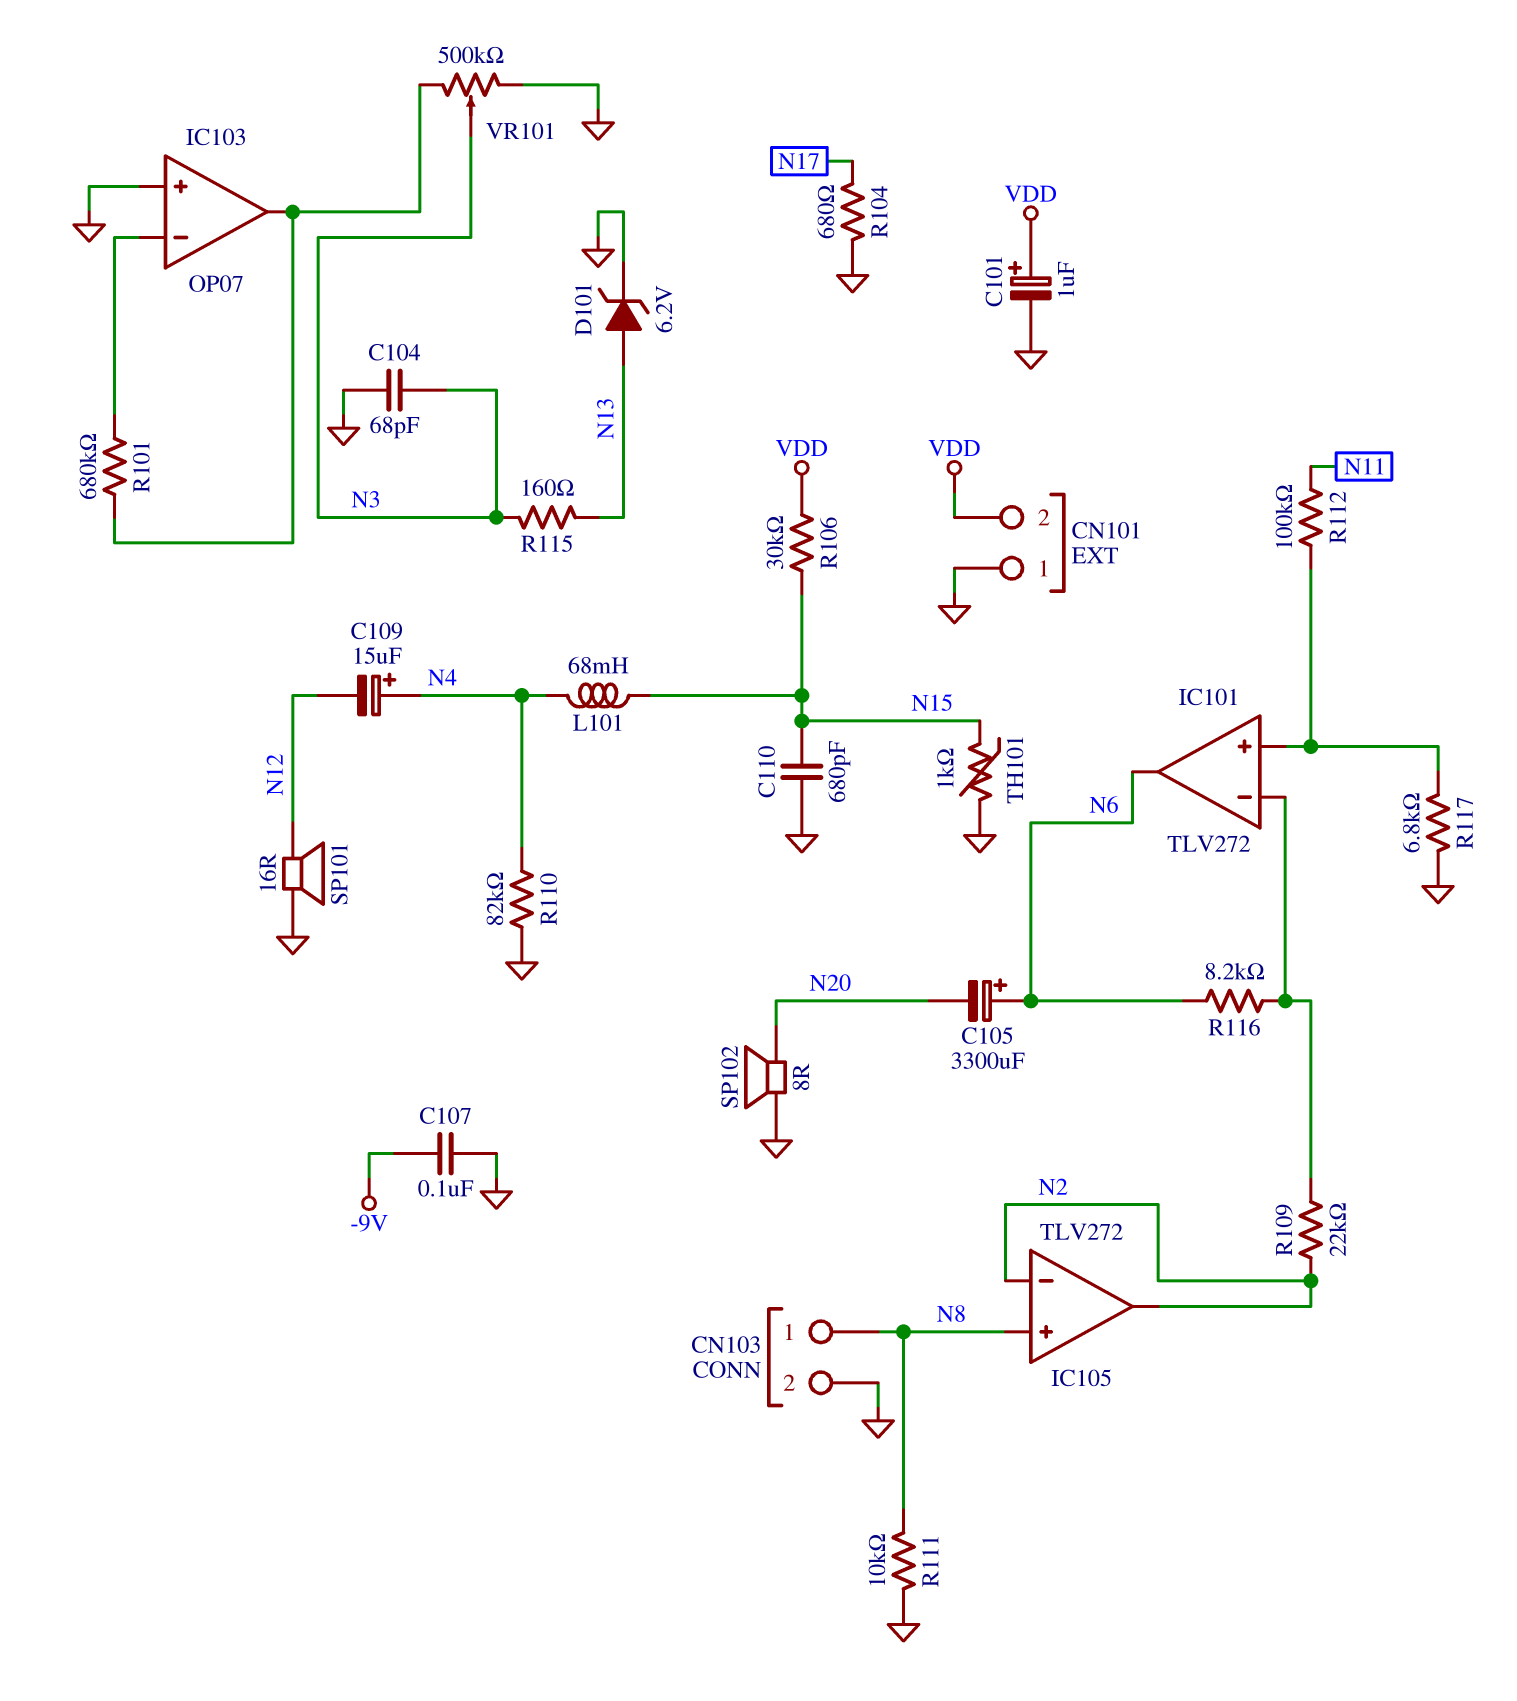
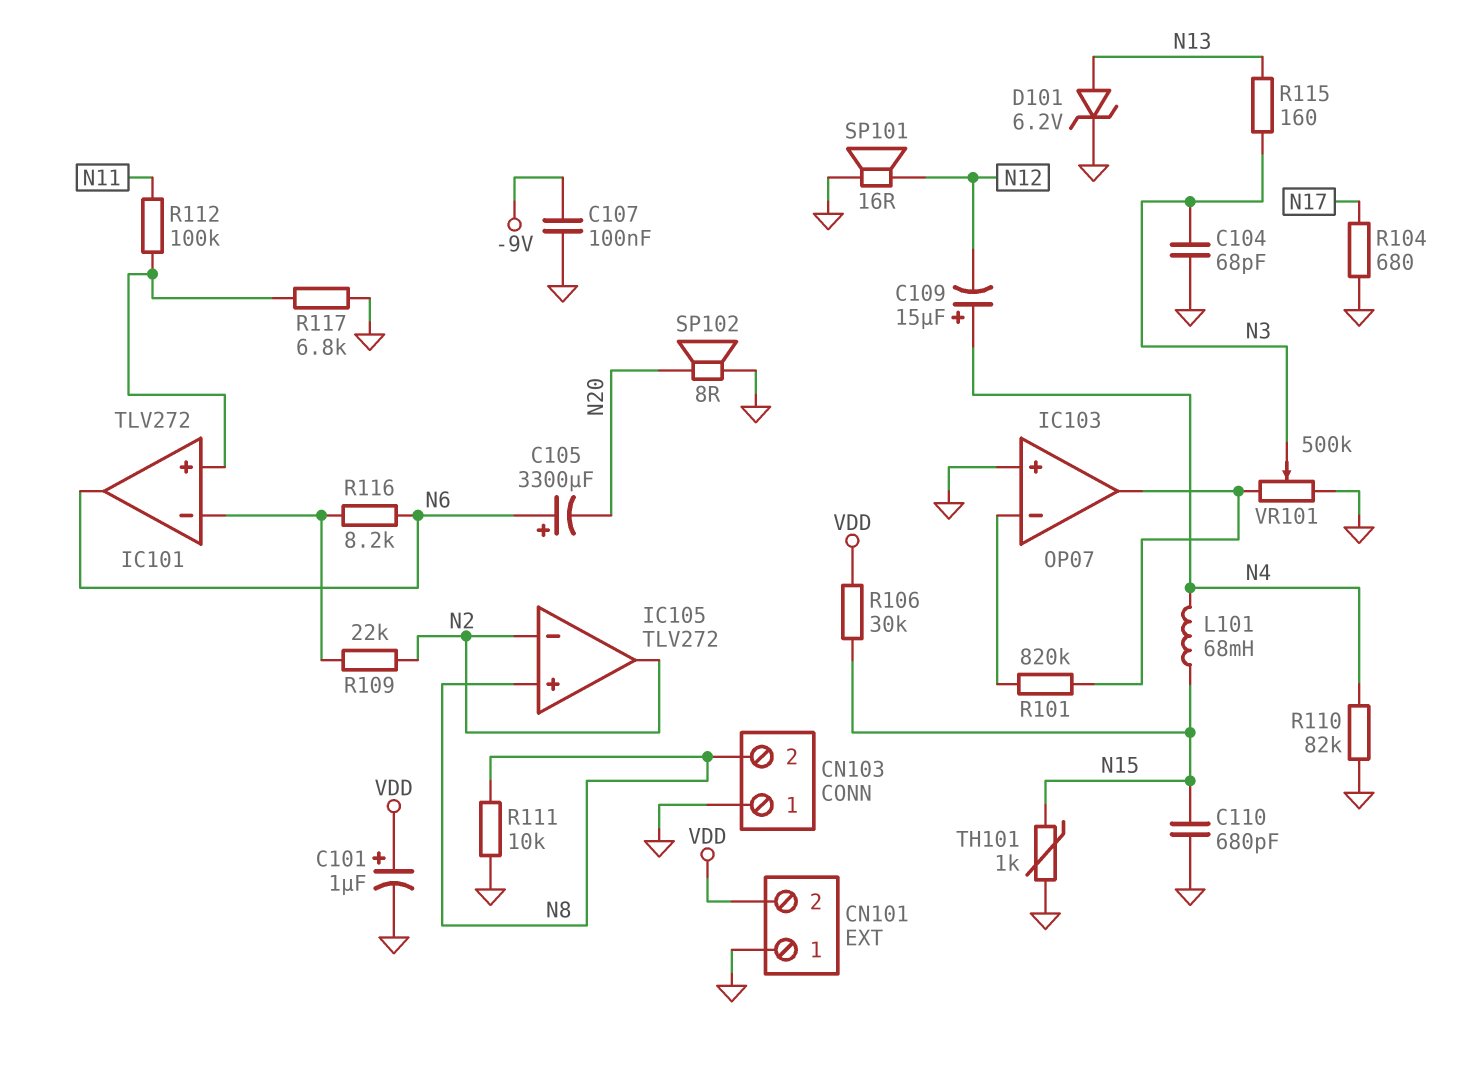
CN103 pin 1: N8 -> GND
CN103 pin 2: GND -> N8
R101: 680k (IC103/in-, IC103/out) -> 820k (IC103/in-, IC103/out)

